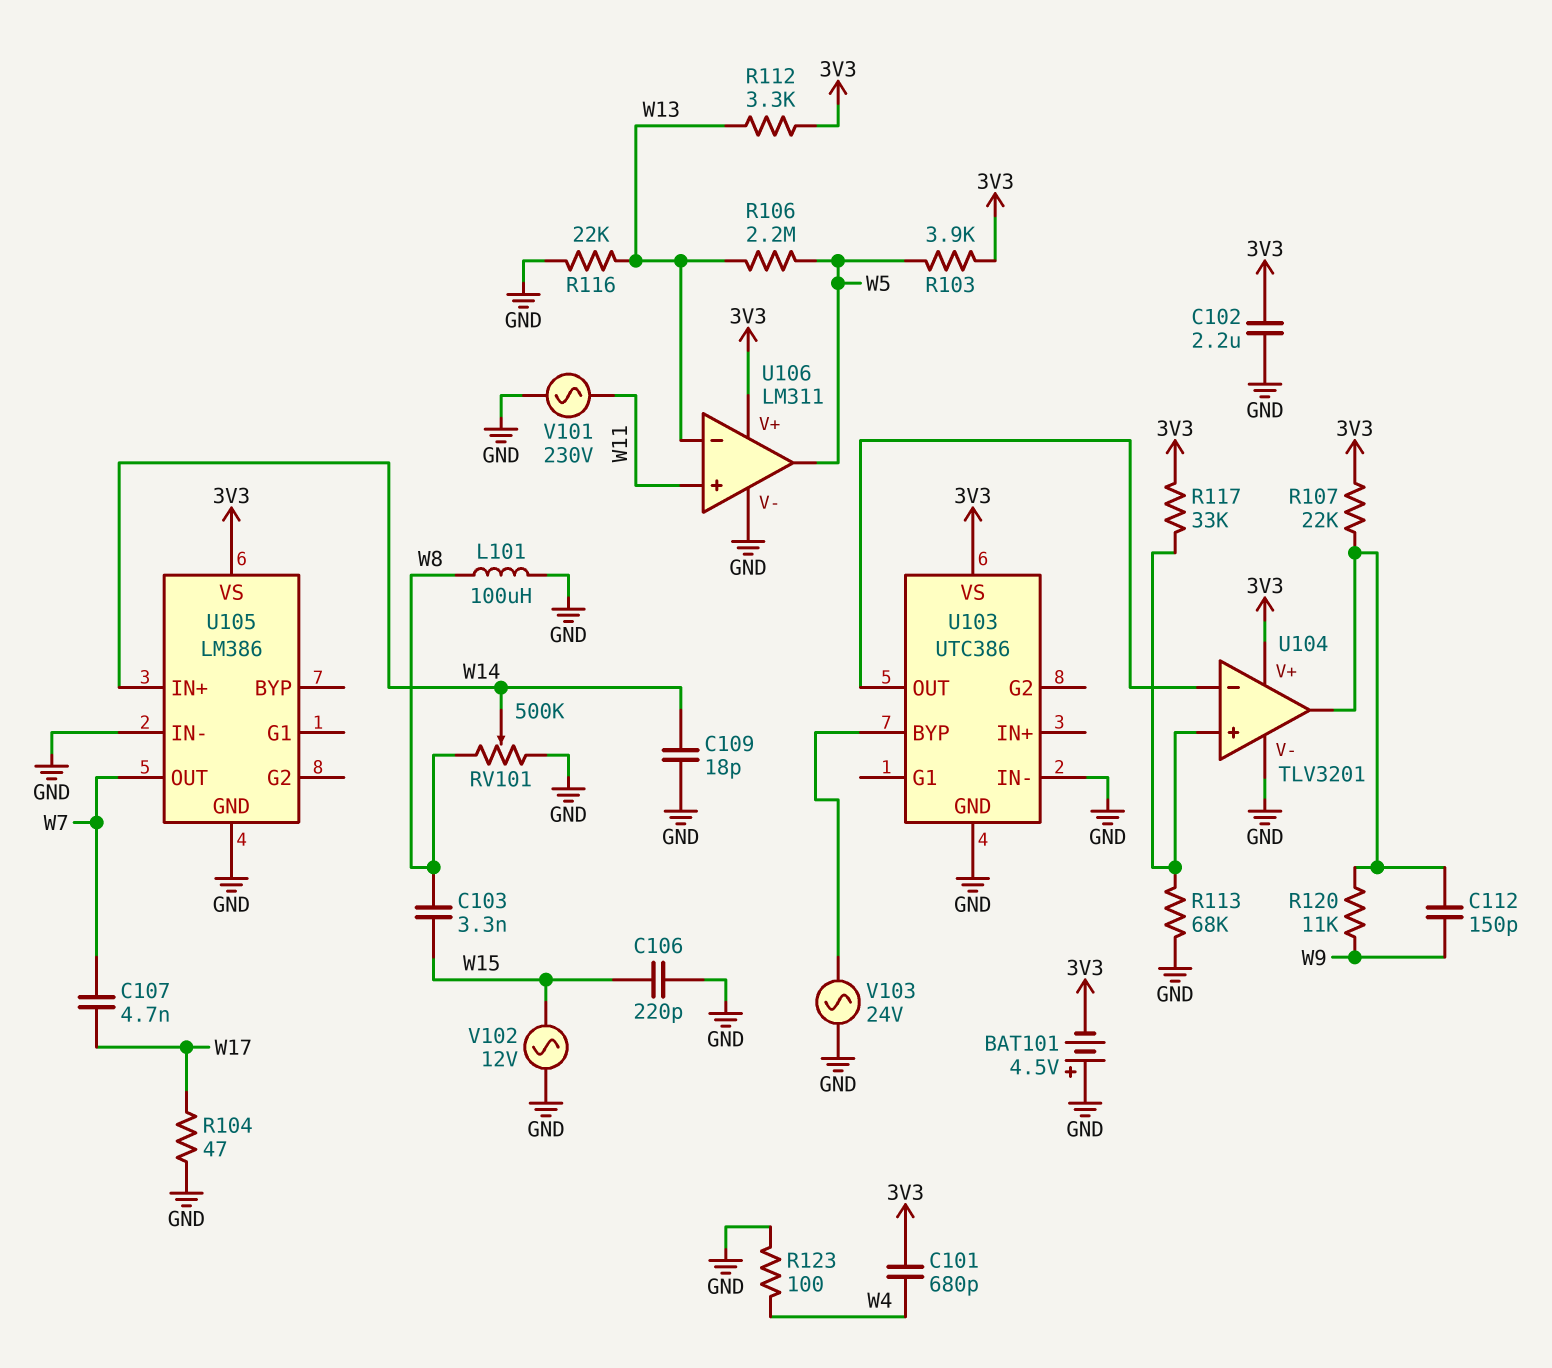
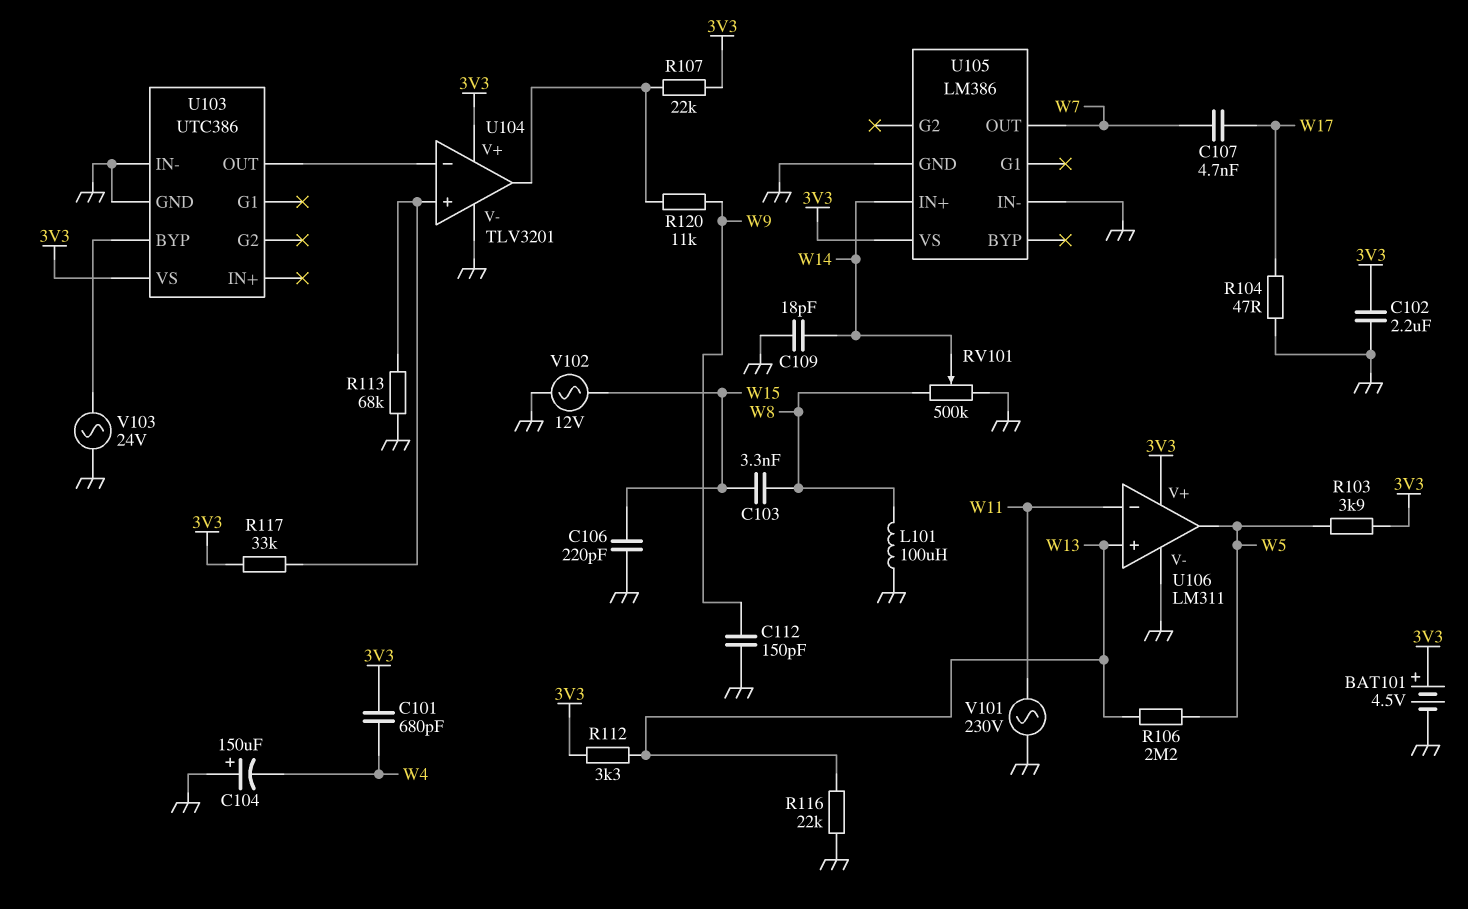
BAT101: 4.5V (plus GND, minus 3V3) -> 4.5V (plus 3V3, minus GND)
C104: none -> 150uF (plus GND, minus W4)
C112: 150pF (U104/out, W9) -> 150pF (GND, W9)
R123: 100 (GND, W4) -> none
U106 pin in+: W11 -> W13
U106 pin in-: W13 -> W11

